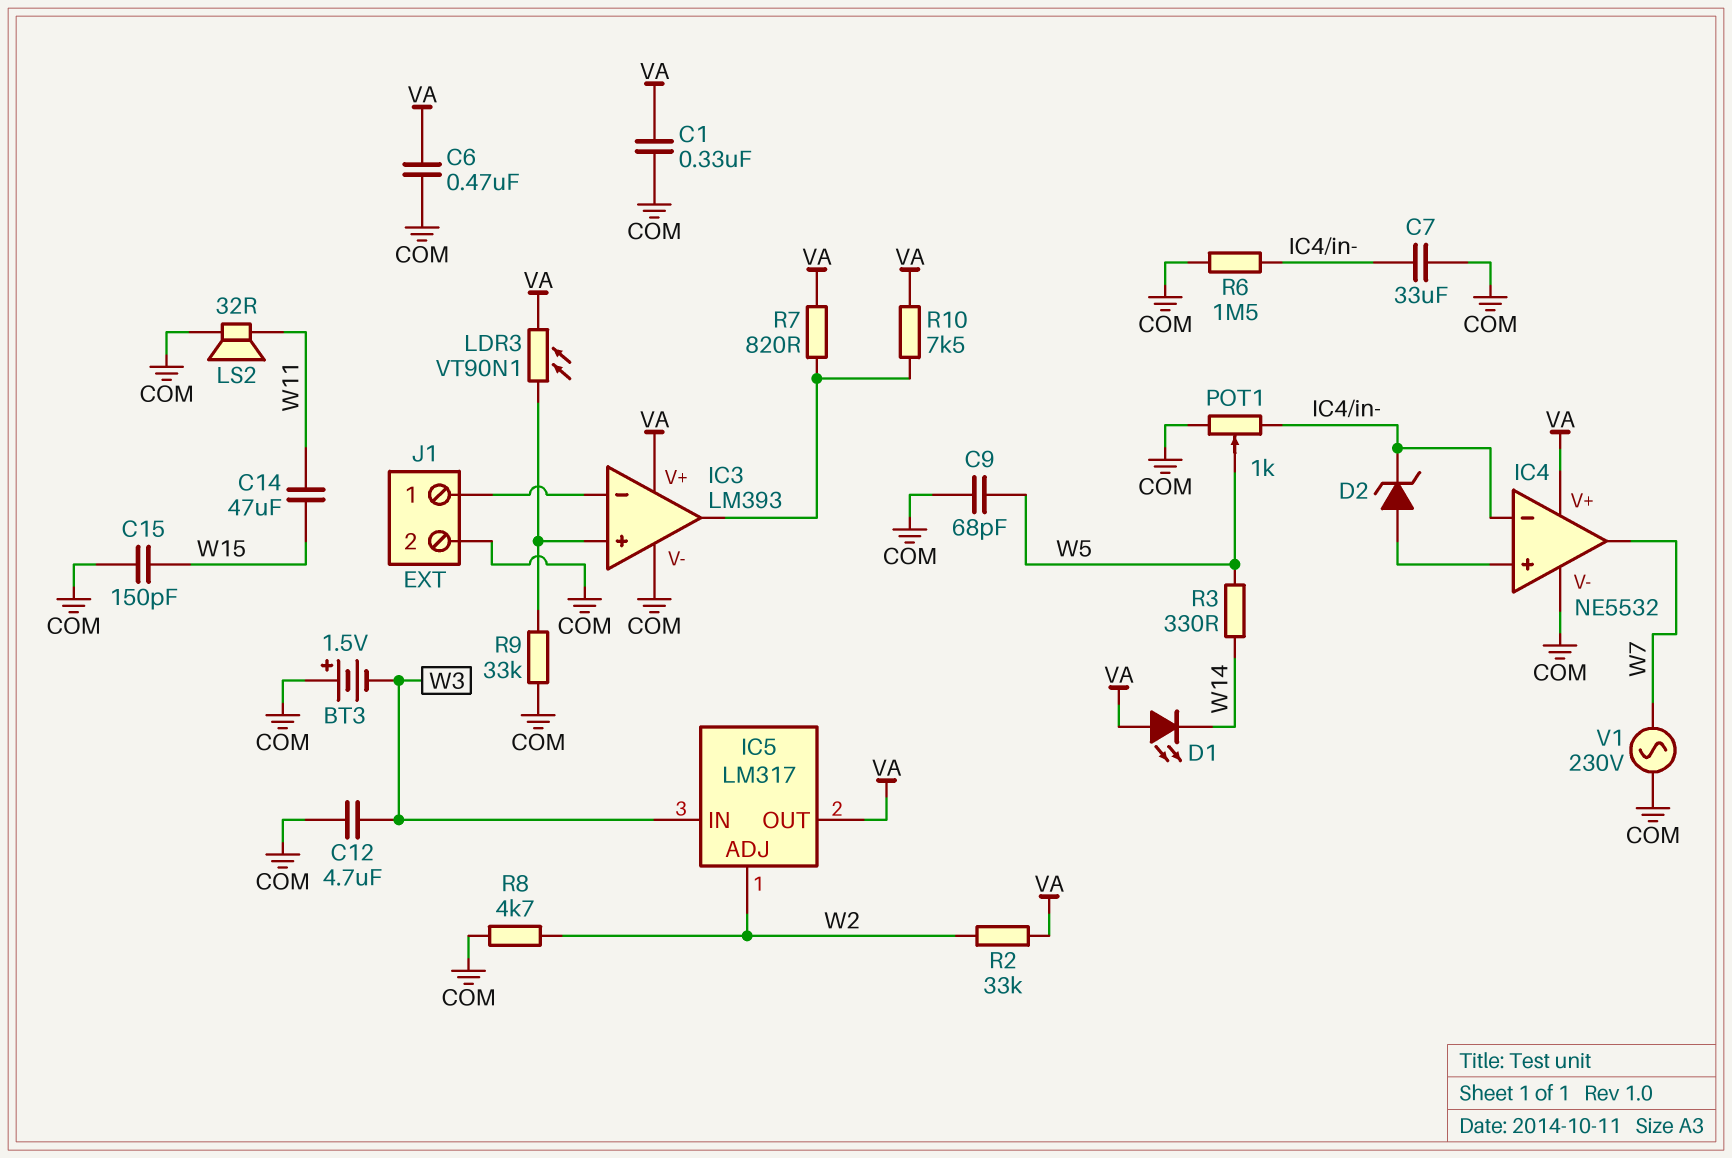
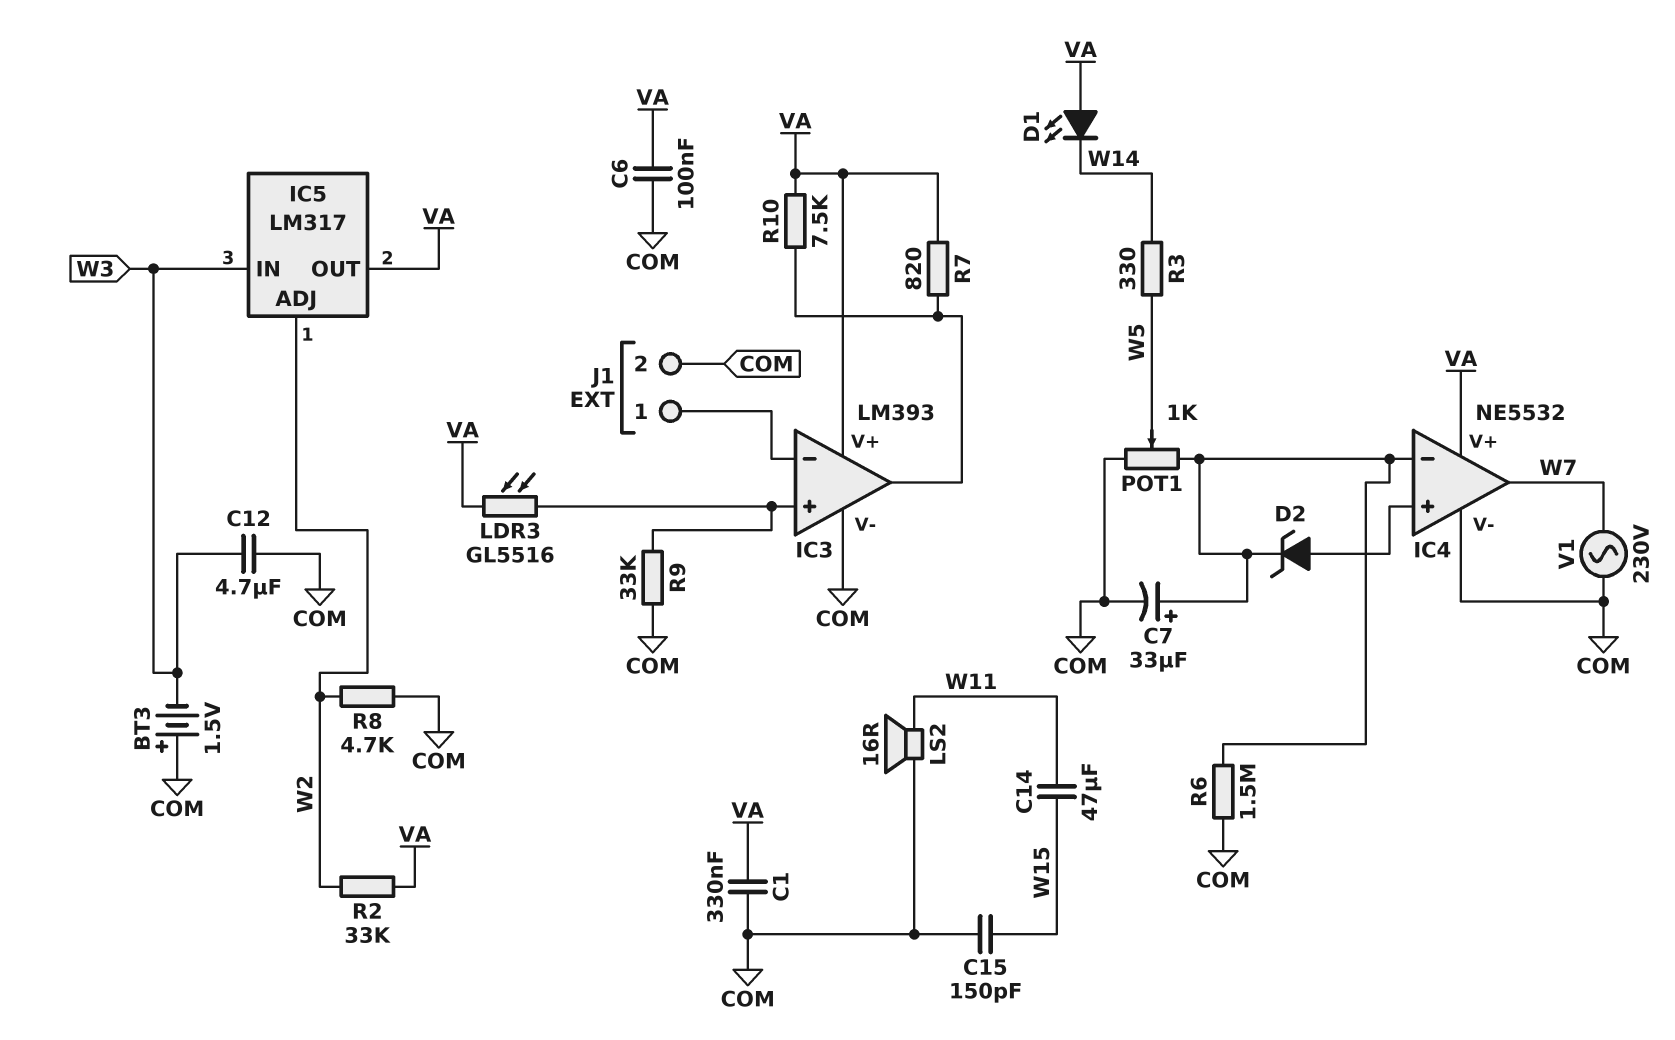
C6: 470nF (COM, VA) -> 100nF (COM, VA)
C7: 33uF (COM, IC4/in-) -> 33uF (plus IC4/in-, minus COM)
C9: 68pF (COM, W5) -> none
LDR3: VT90N1 (IC3/in+, VA) -> GL5516 (IC3/in+, VA)
LS2: speaker 32R (COM, W11) -> speaker 16R (COM, W11)

